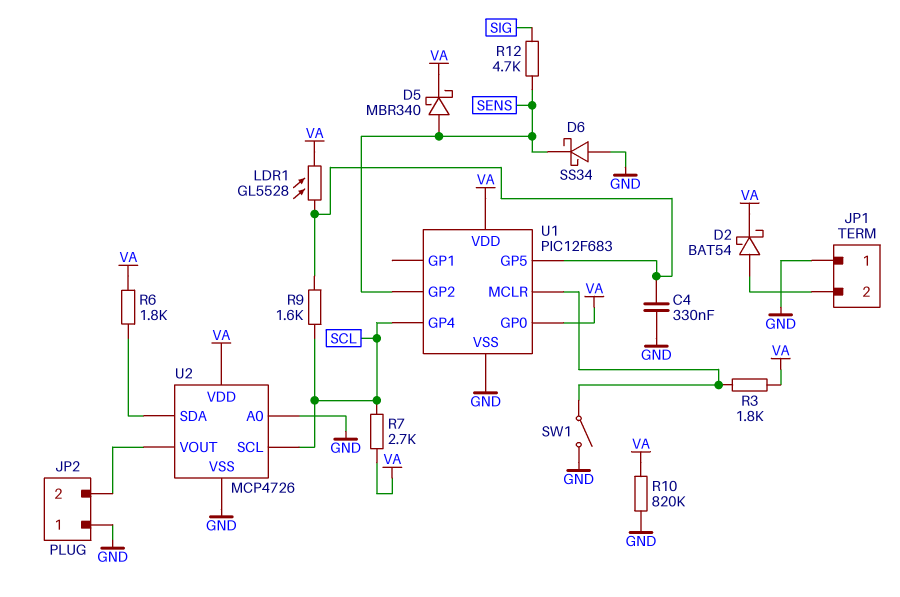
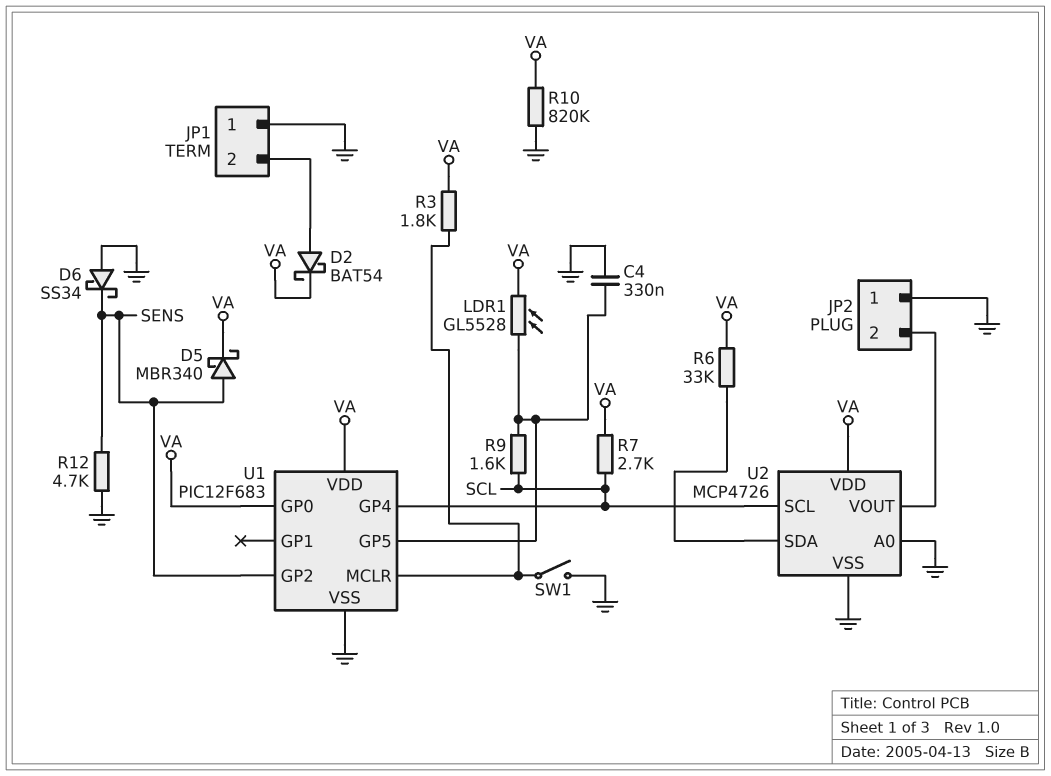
R6: 1.8k (U2/SDA, VA) -> 33k (U2/SDA, VA)
R12: 4.7k (SENS, SIG) -> 4.7k (GND, SENS)

